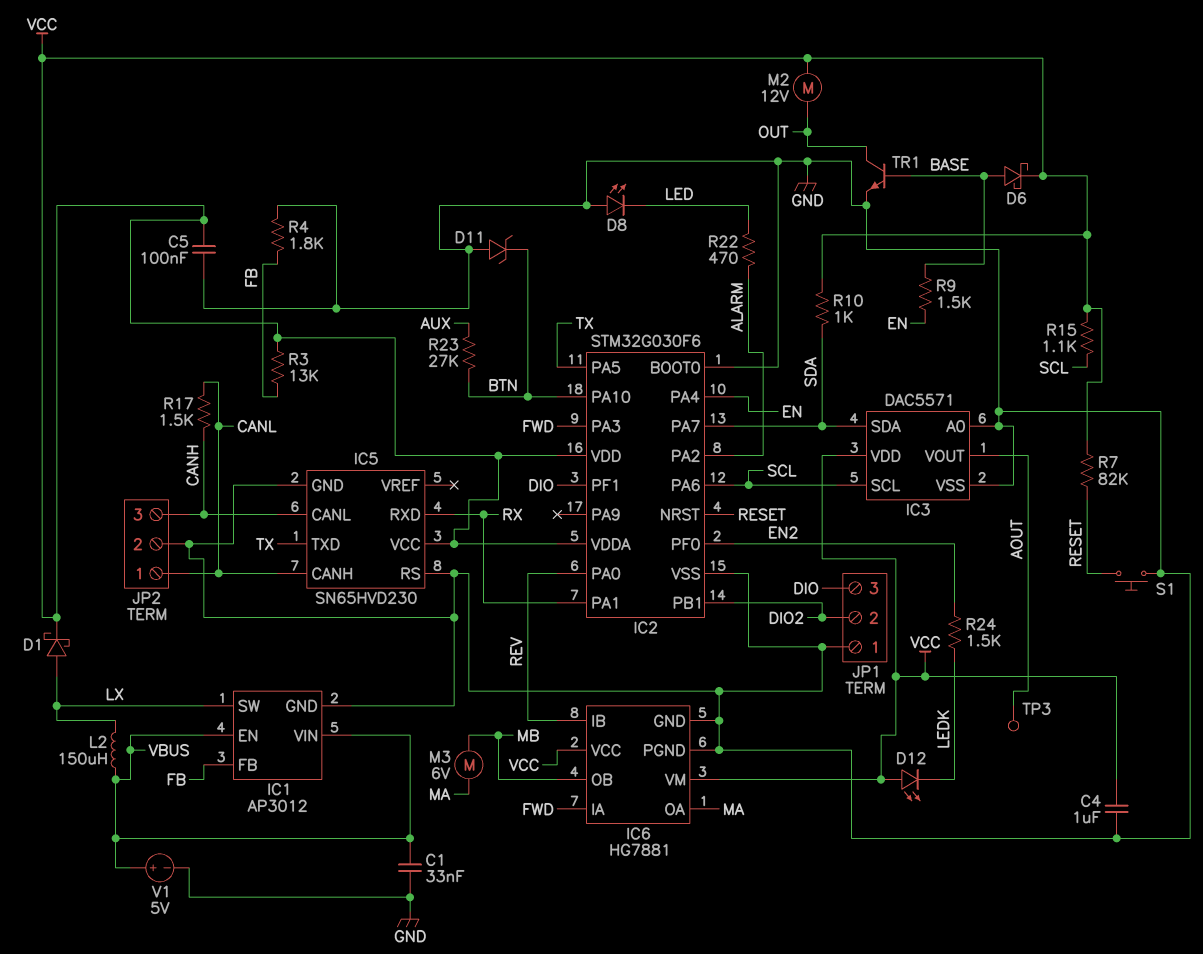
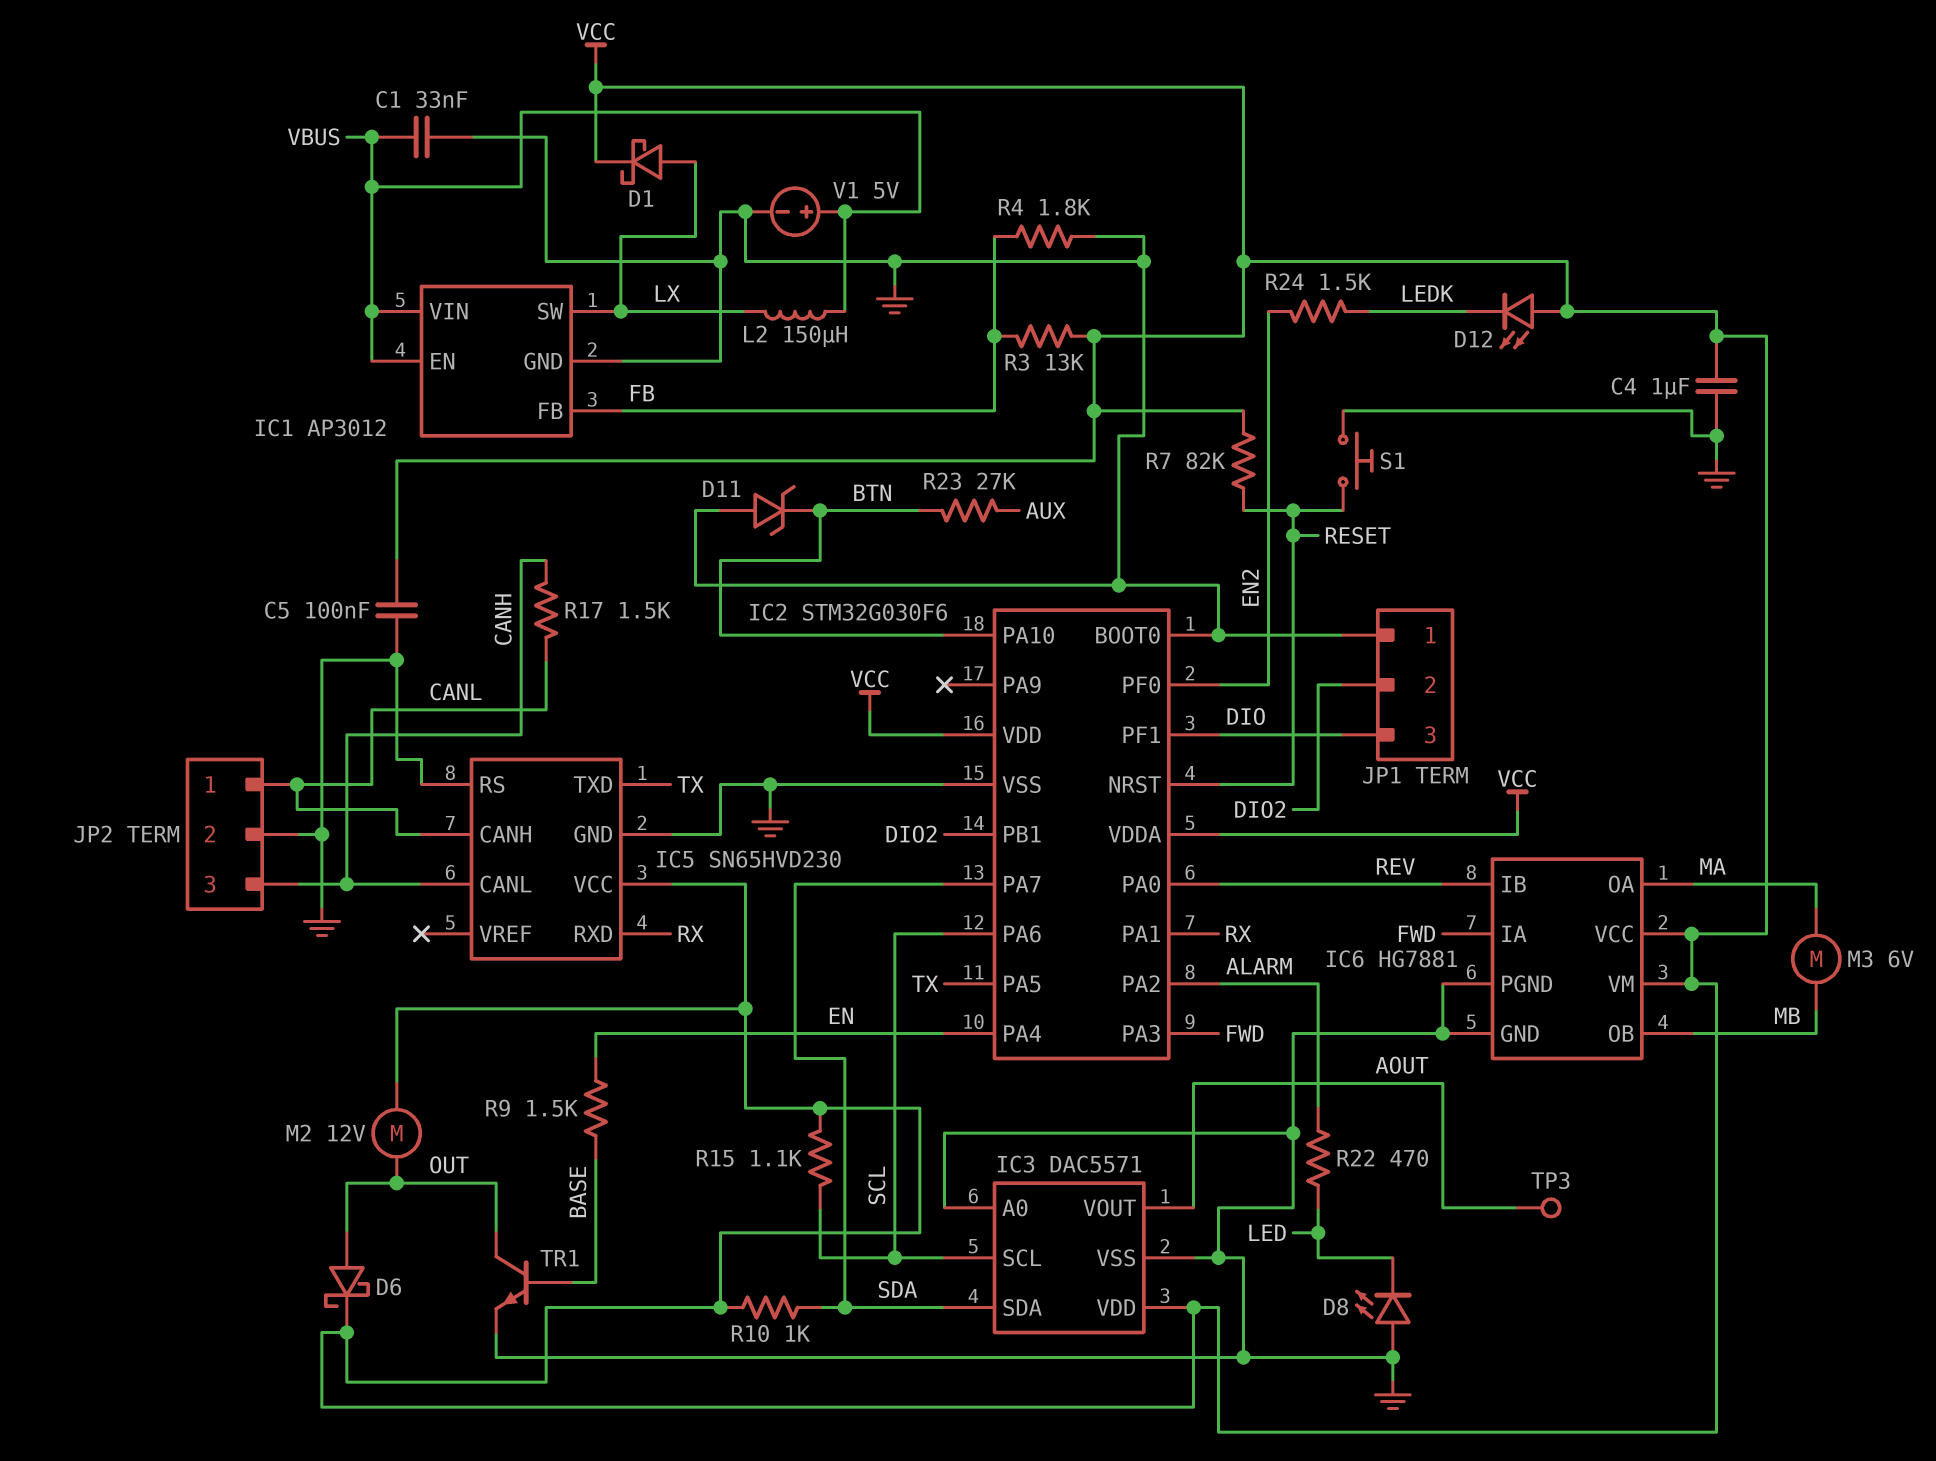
D6: schottky (A BASE, K VCC) -> schottky (A OUT, K VCC)

